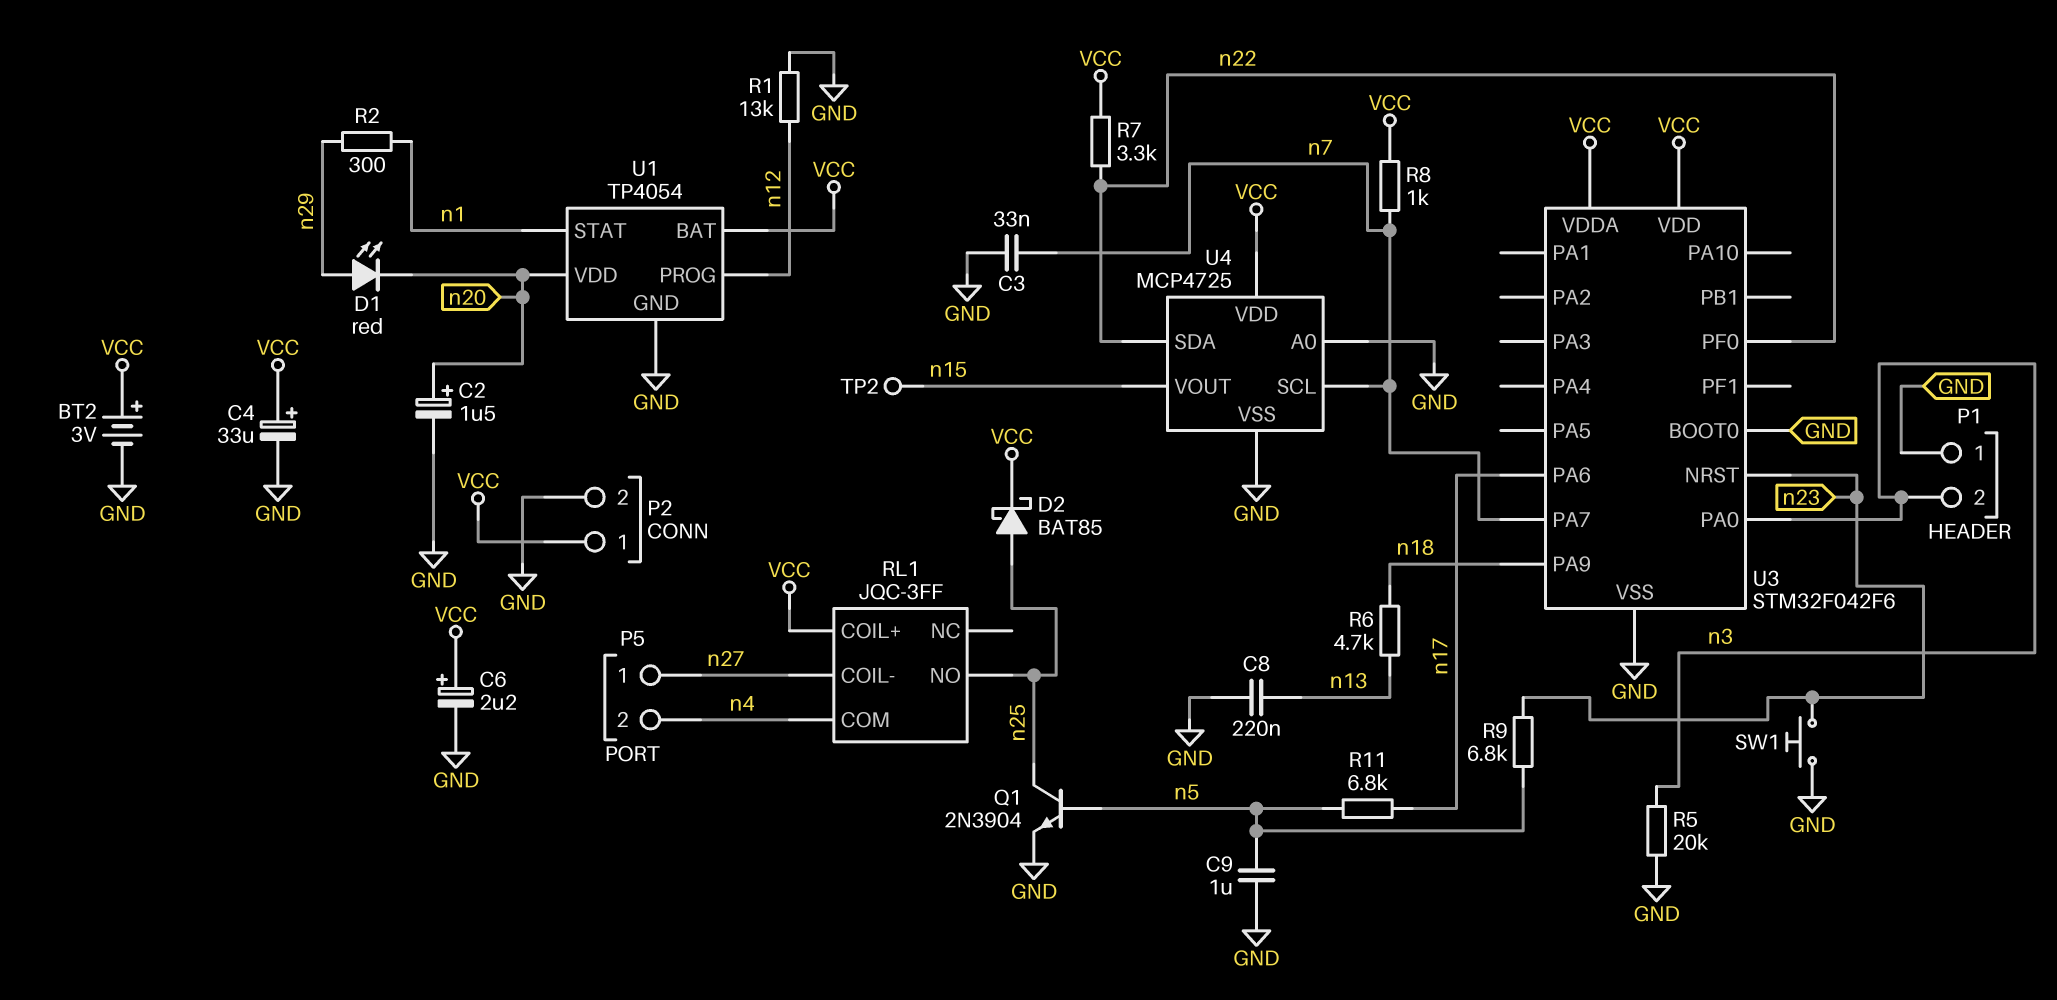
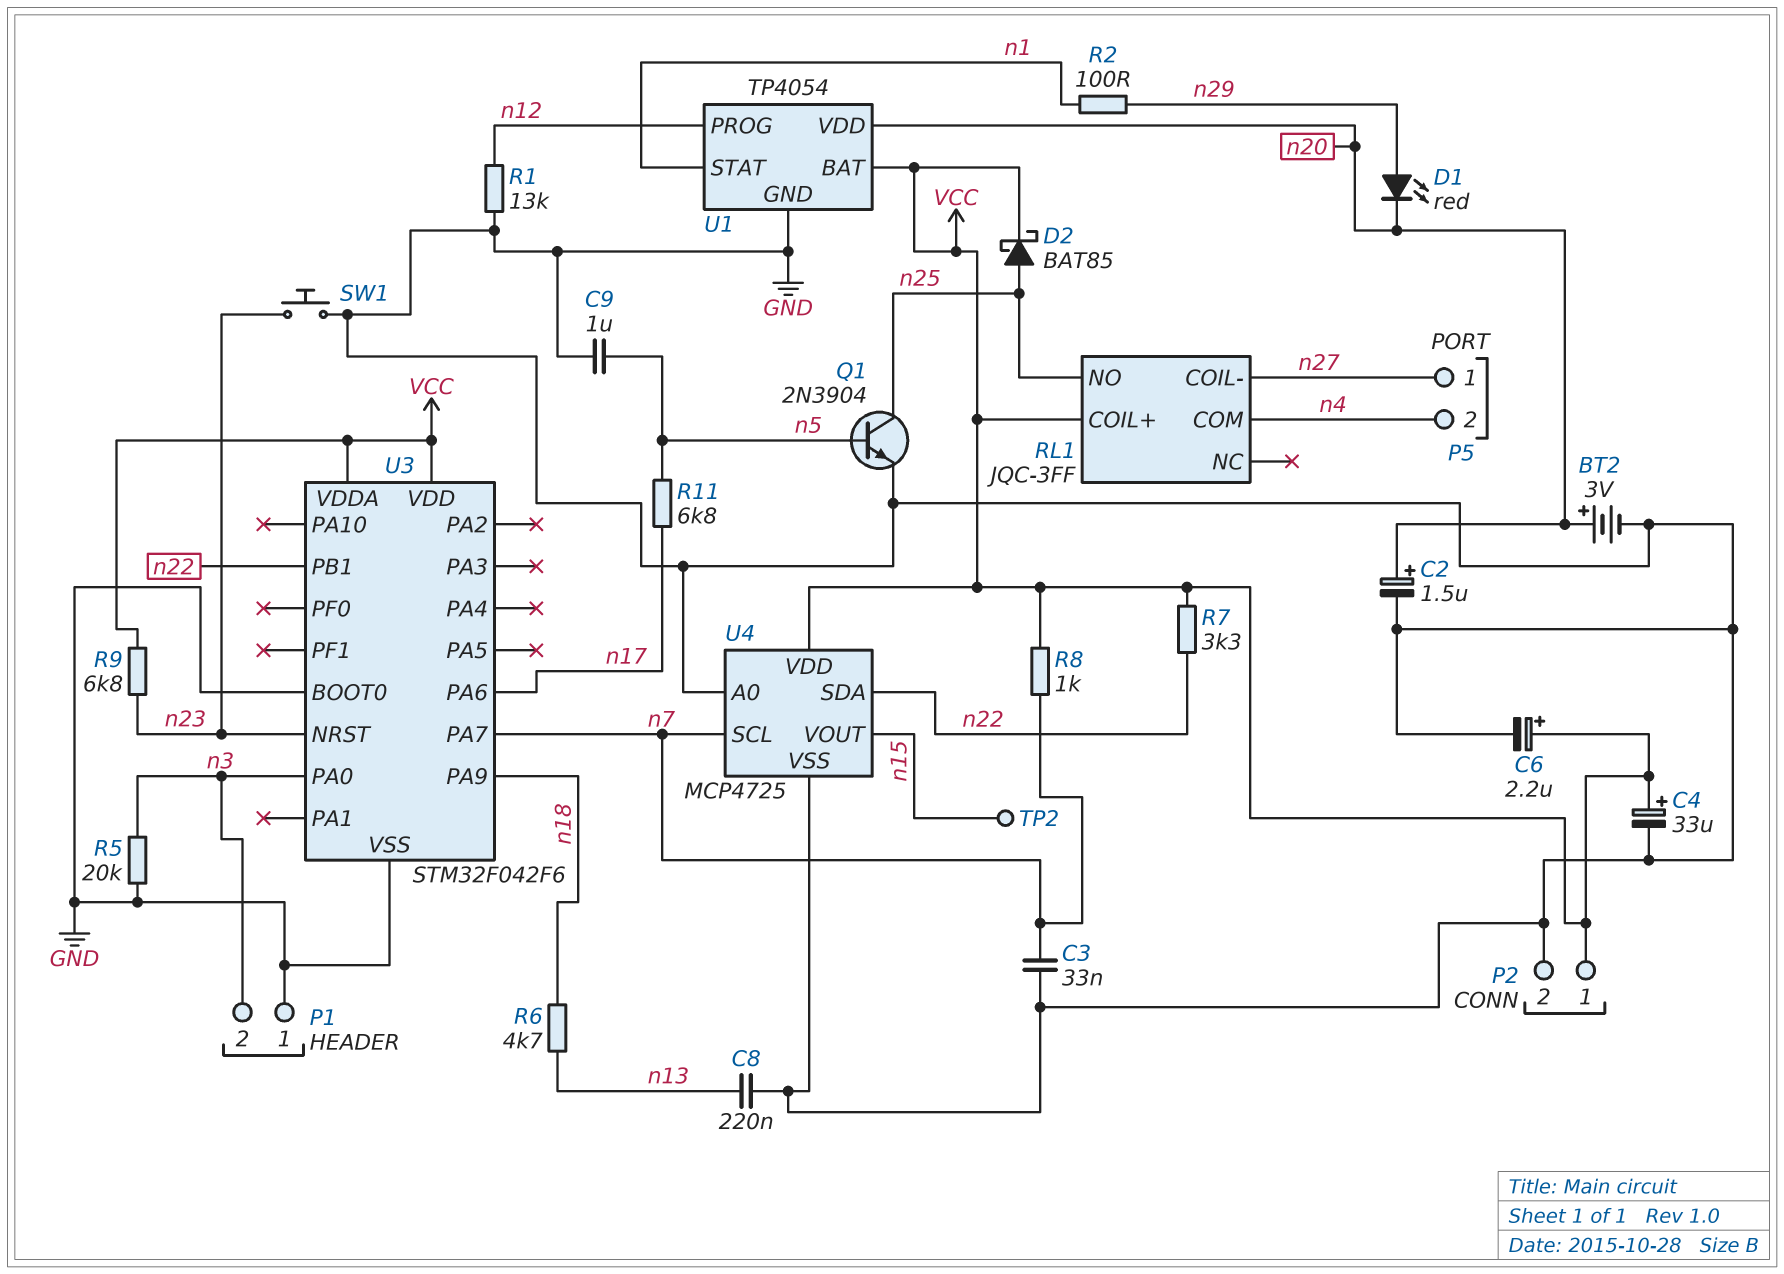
BT2: 3V (plus VCC, minus GND) -> 3V (plus n20, minus GND)
R2: 300 (n1, n29) -> 100 (n1, n29)
R9: 6.8k (n5, n23) -> 6.8k (VCC, n23)
U3 pin PB1: none -> n22
U3 pin PF0: n22 -> none

